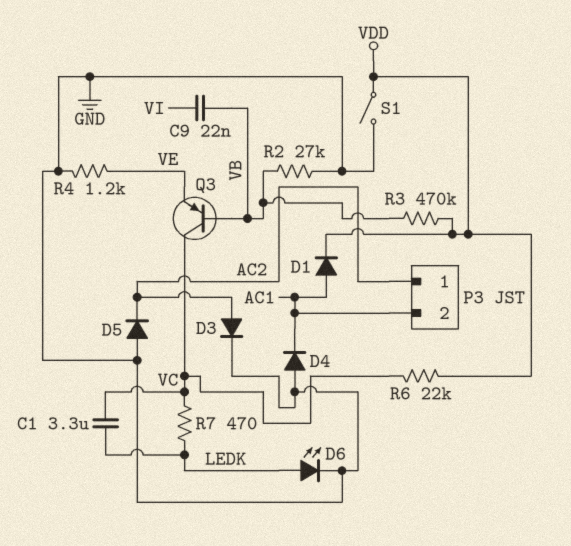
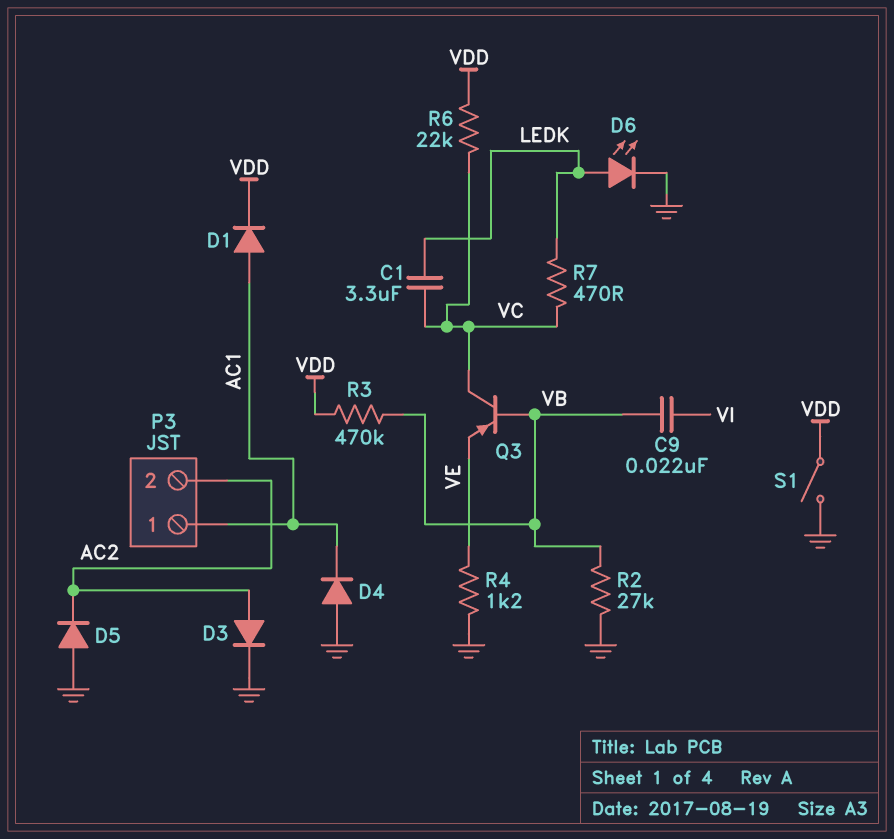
P3 pin 1: AC2 -> AC1
P3 pin 2: AC1 -> AC2

